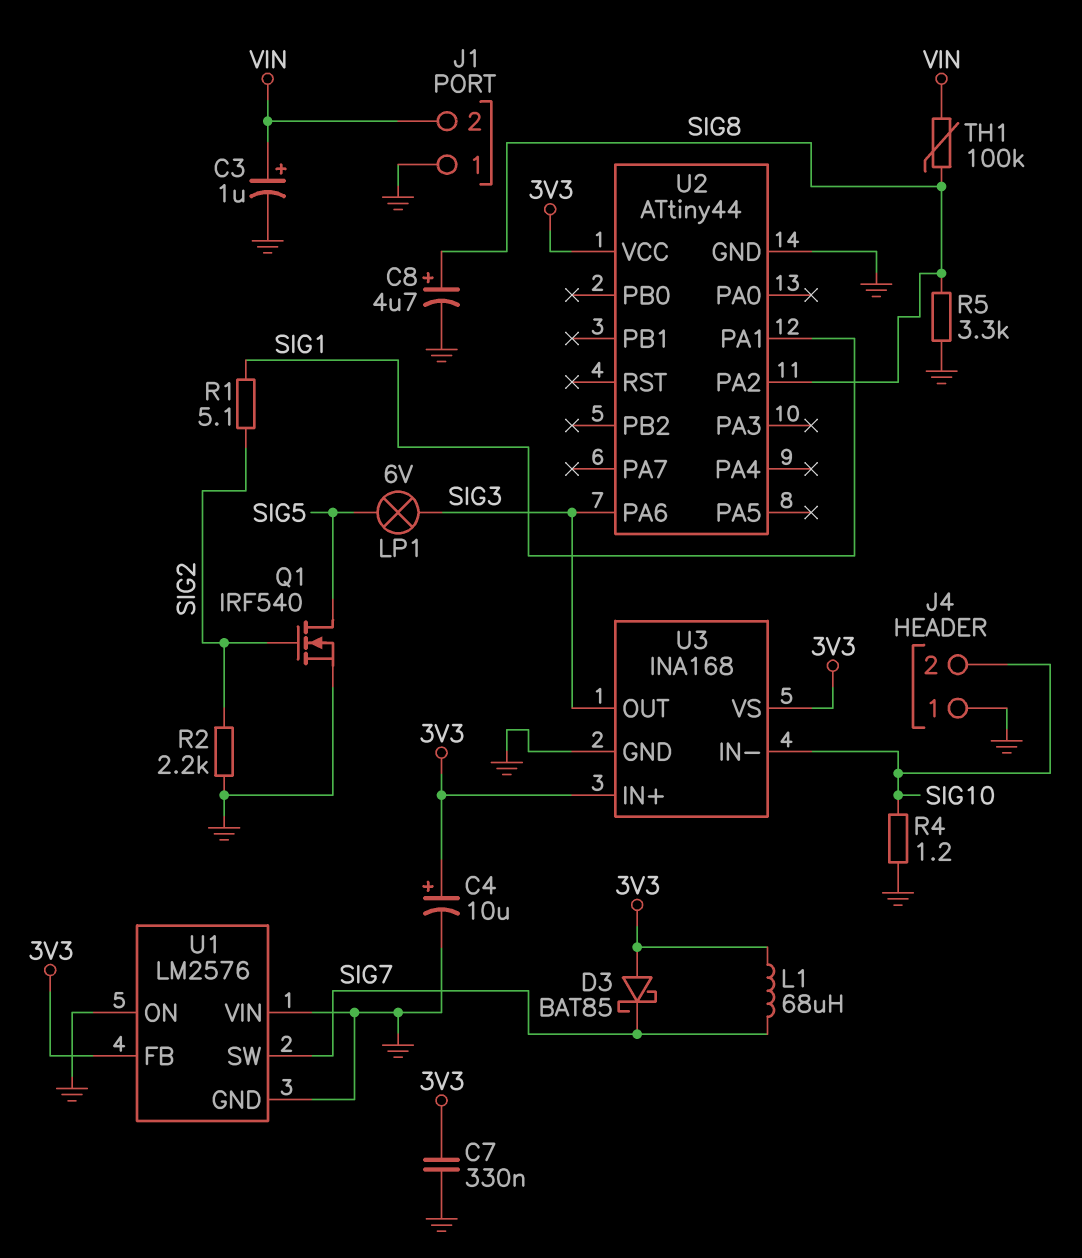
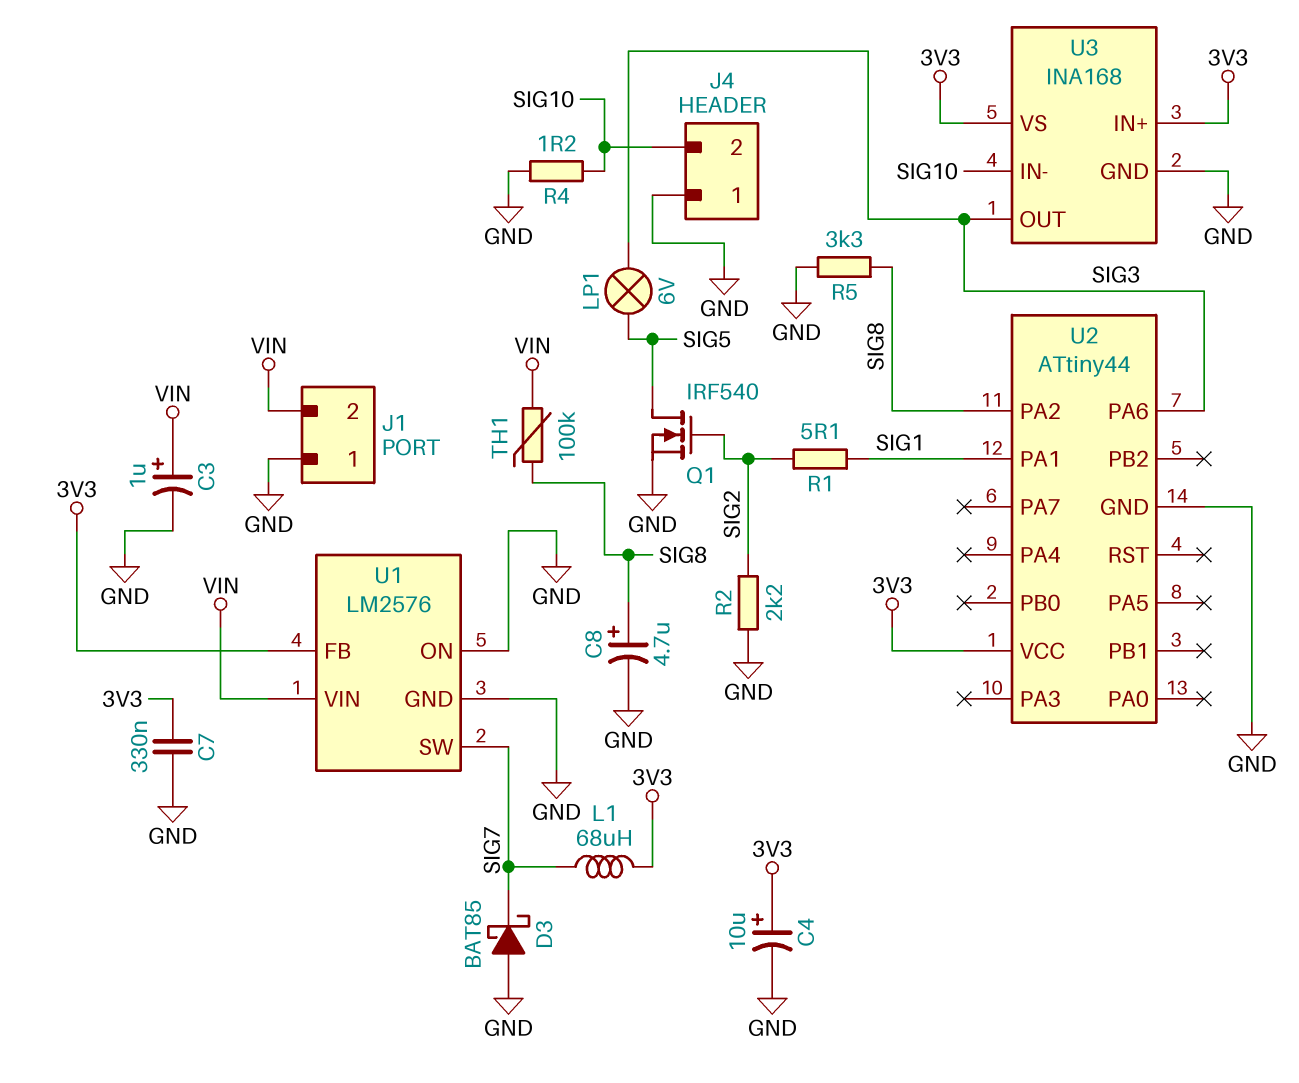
D3: schottky BAT85 (A 3V3, K SIG7) -> schottky BAT85 (A GND, K SIG7)
U1 pin VIN: GND -> VIN

